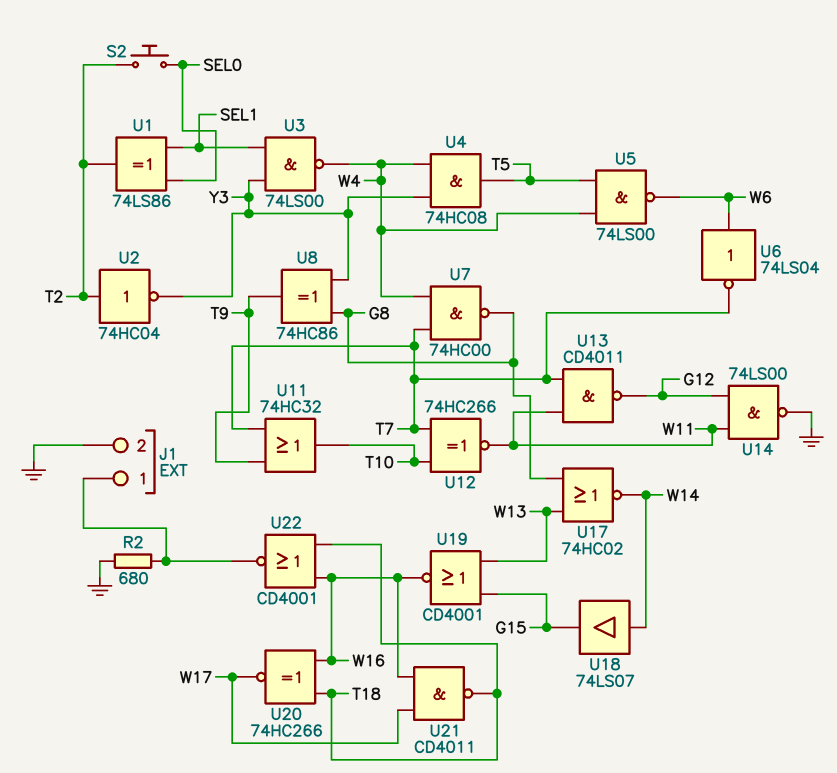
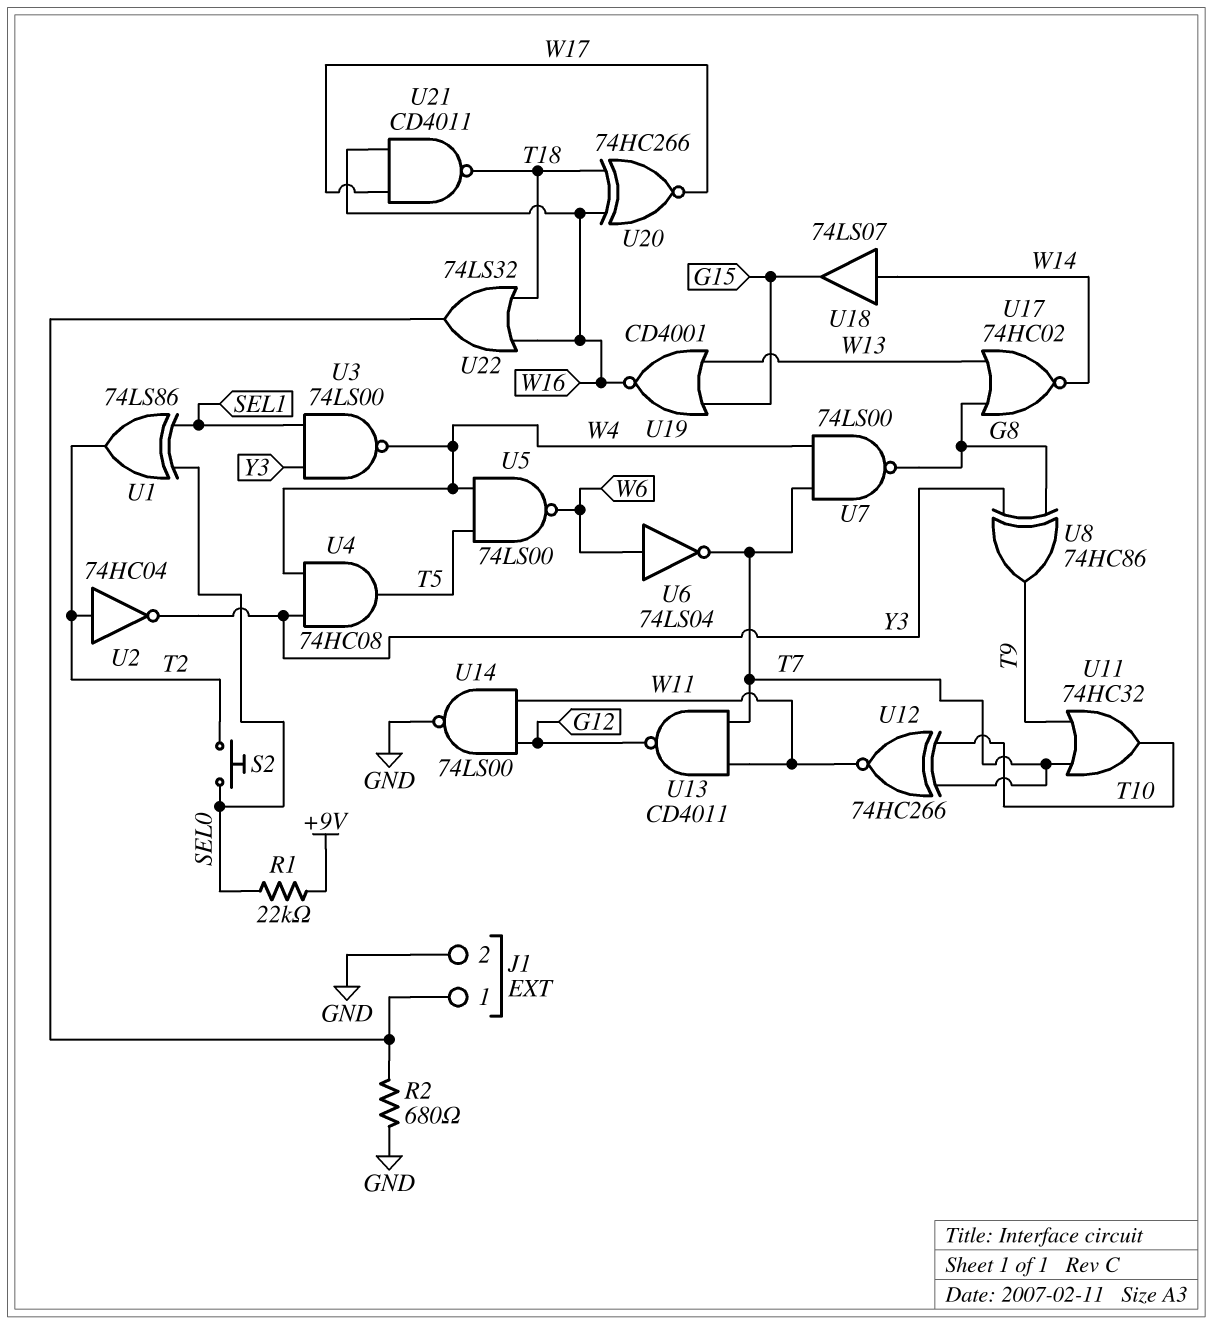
R1: none -> 22k (+9V, SEL0)
U7: NAND 74HC00 (in T7, in W4, out G8) -> NAND 74LS00 (in T7, in W4, out G8)
U22: NOR CD4001 (in T18, in W16, out J1/1) -> OR 74LS32 (in T18, in W16, out J1/1)

